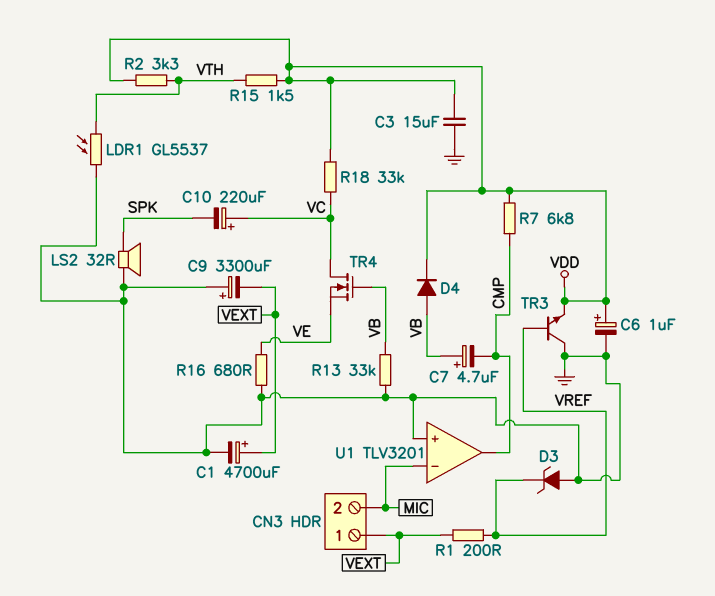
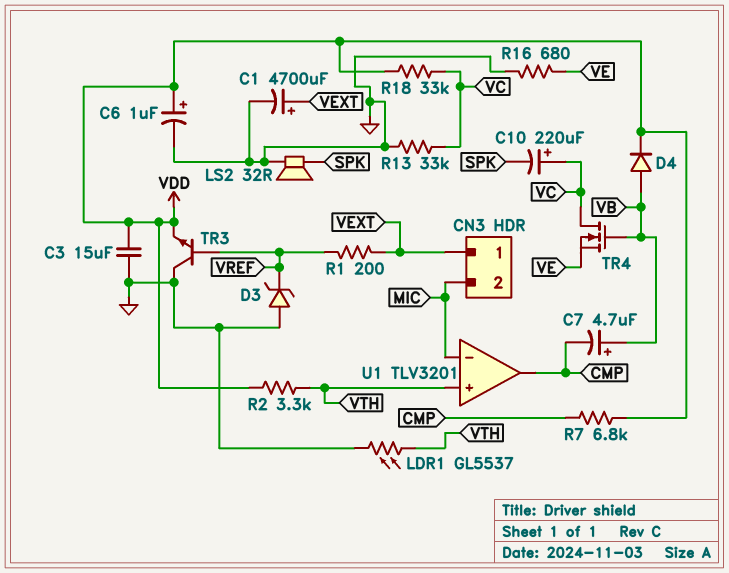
C9: 3300uF (plus GND, minus VEXT) -> none
R13: 33k (GND, VB) -> 33k (GND, VC)
R15: 1.5k (VDD, VTH) -> none
U1 pin in+: GND -> VTH

